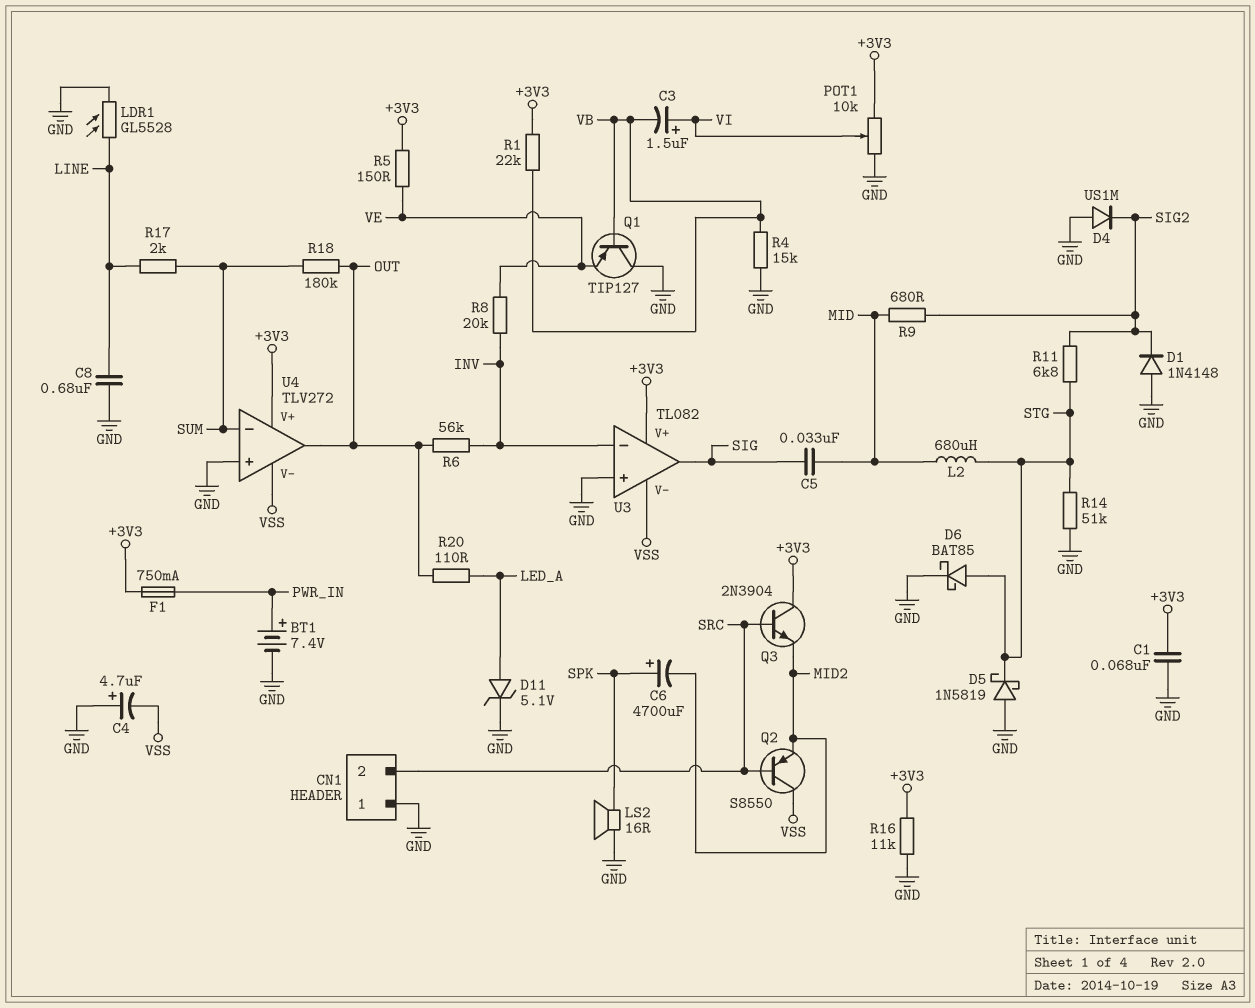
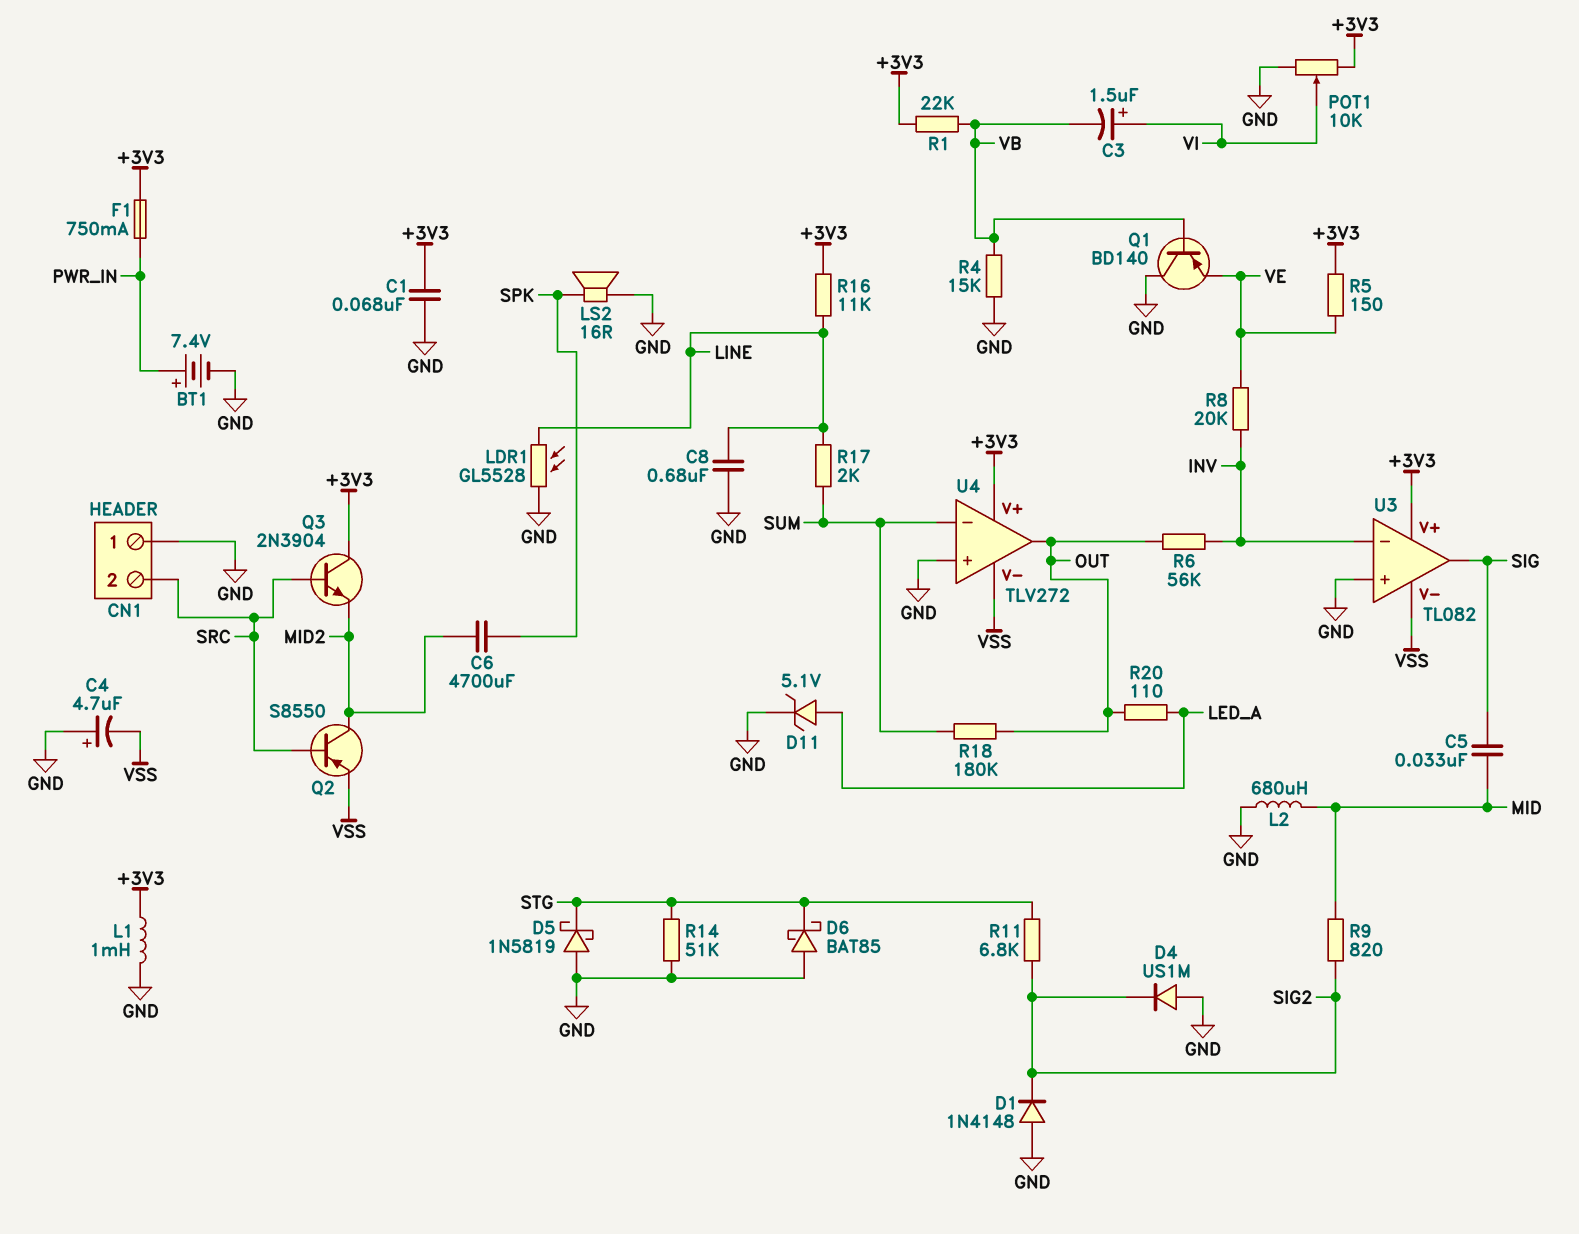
C6: 4700uF (plus SPK, minus MID2) -> 4700uF (MID2, SPK)
D6: schottky BAT85 (A STG, K GND) -> schottky BAT85 (A GND, K STG)
L1: none -> 1mH (+3V3, GND)
L2: 680uH (MID, STG) -> 680uH (GND, MID)
Q1: PNP TIP127 (B VB, C GND, E VE) -> PNP BD140 (B VB, C GND, E VE)
Q2: PNP S8550 (B SRC, C VSS, E MID2) -> PNP S8550 (B SRC, C MID2, E VSS)
R9: 680 (MID, SIG2) -> 820 (MID, SIG2)
R16: 11k (+3V3, GND) -> 11k (+3V3, LINE)

